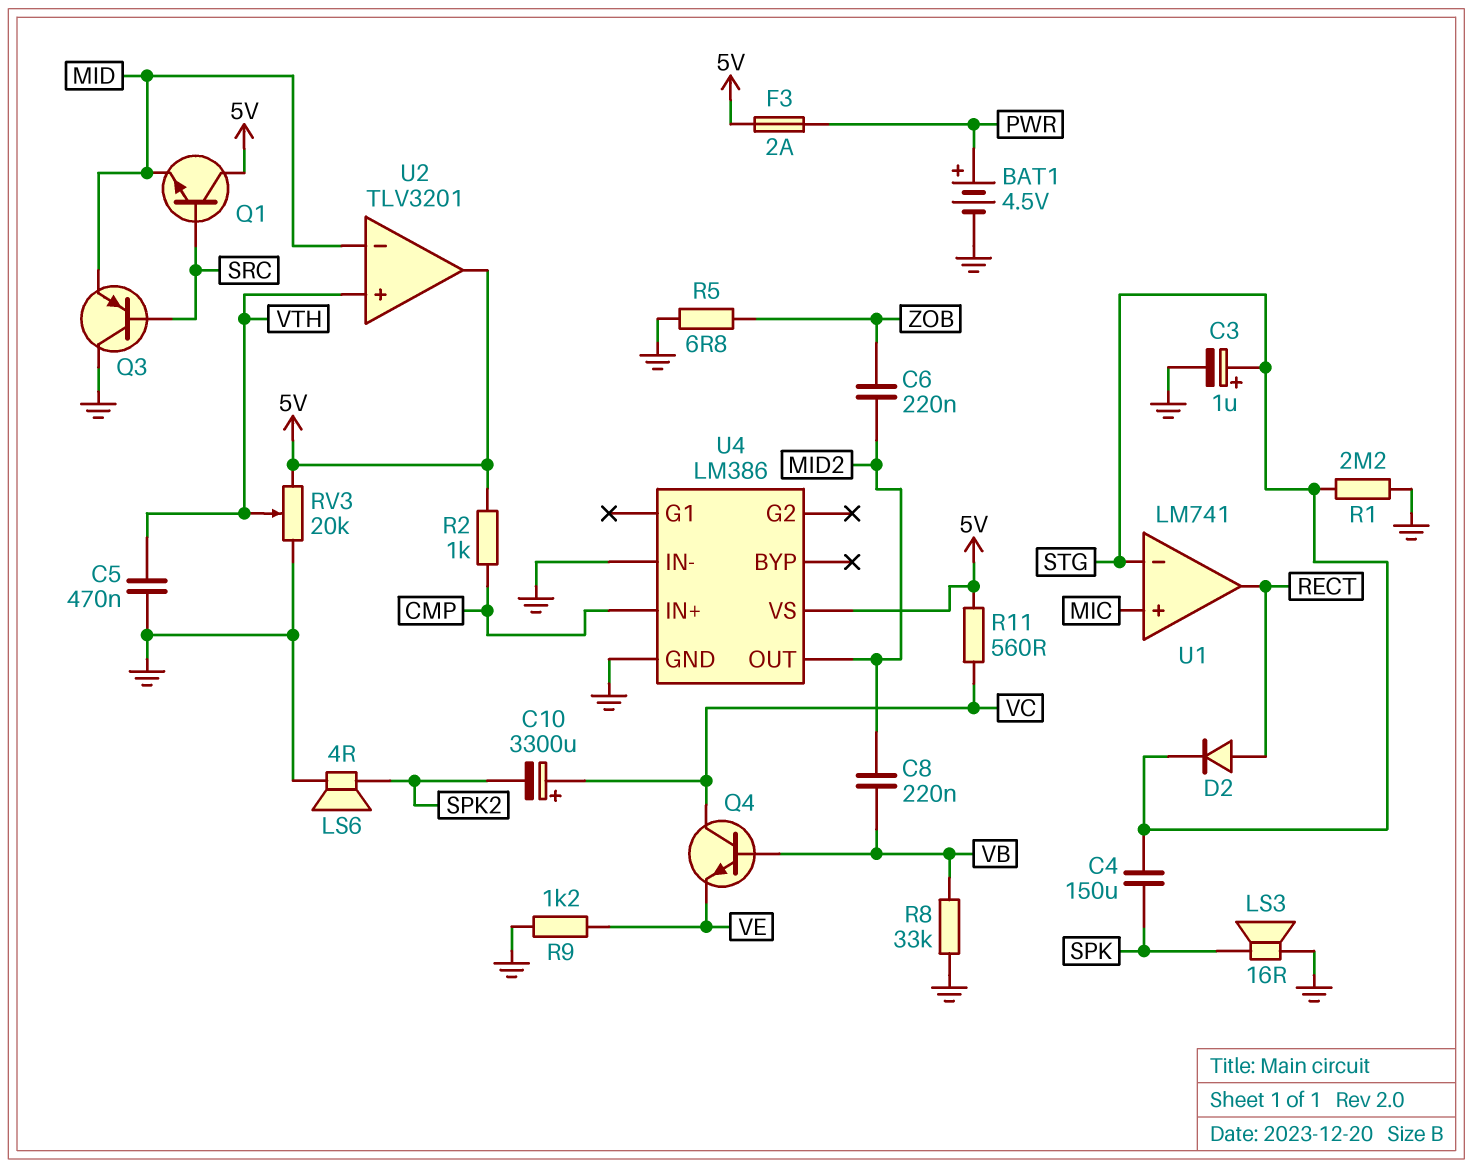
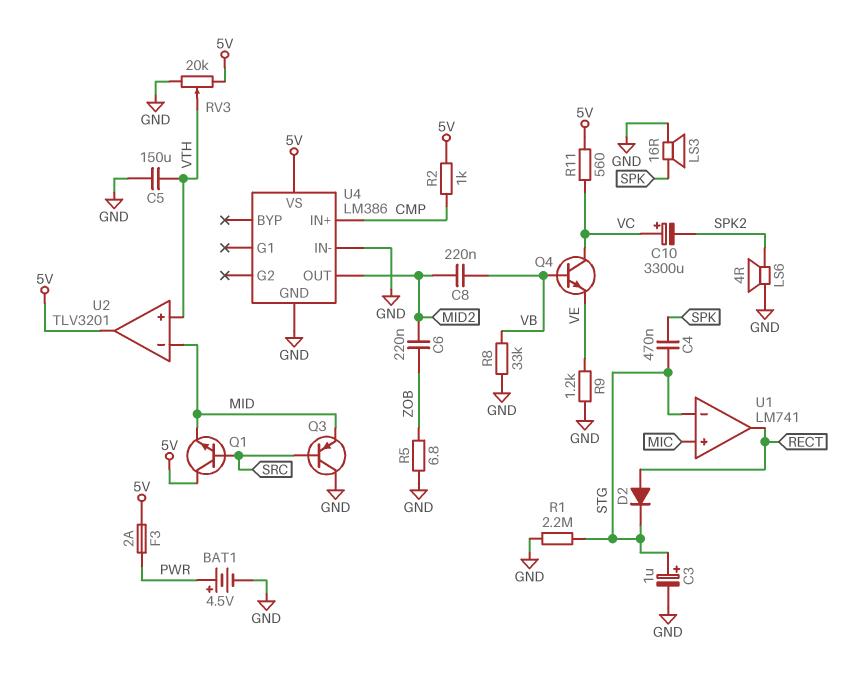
C4: 150uF (SPK, STG) -> 470nF (SPK, STG)
C5: 470nF (GND, VTH) -> 150uF (GND, VTH)

